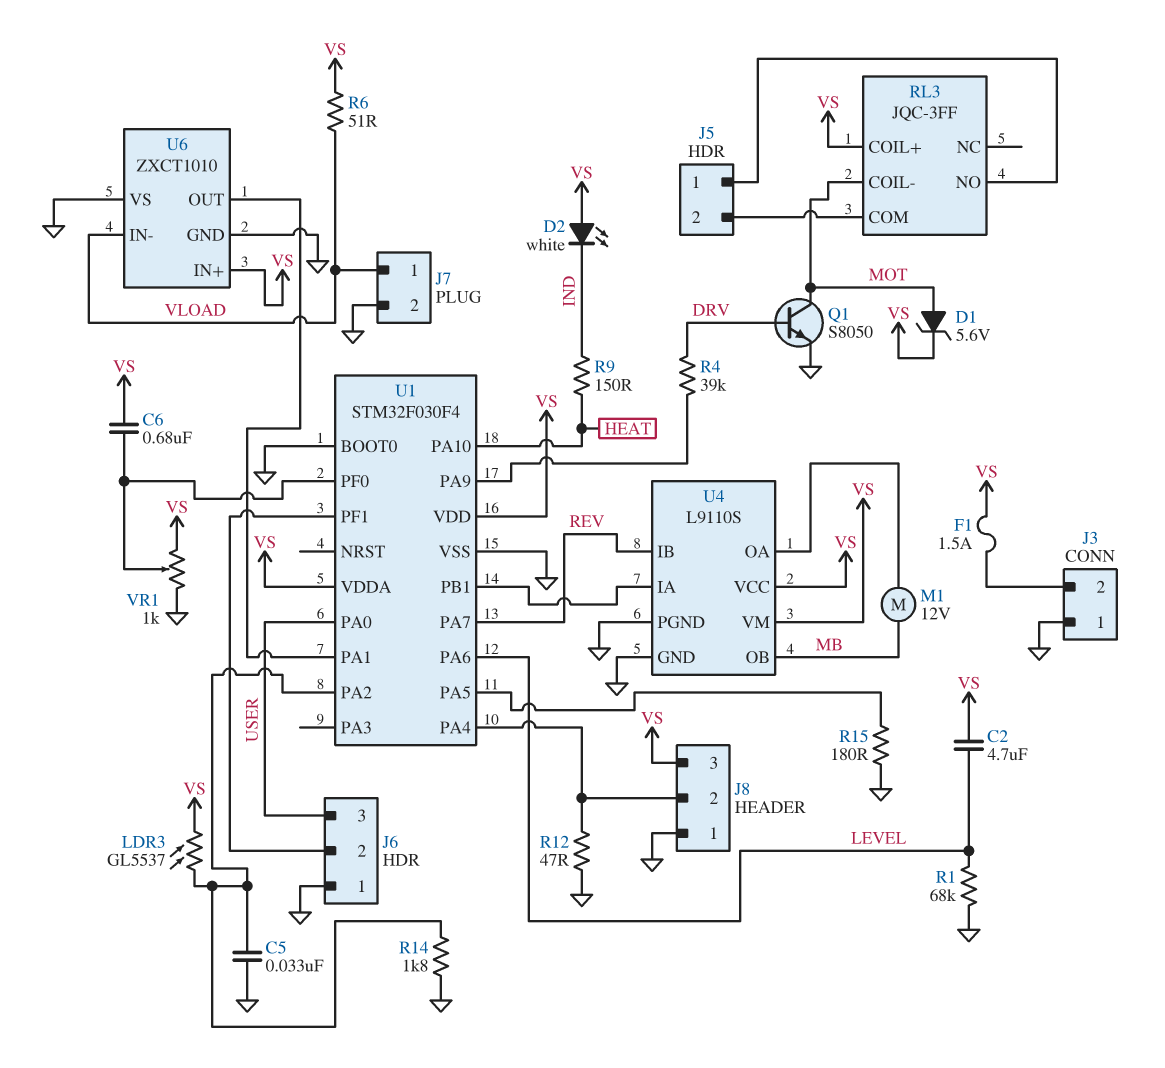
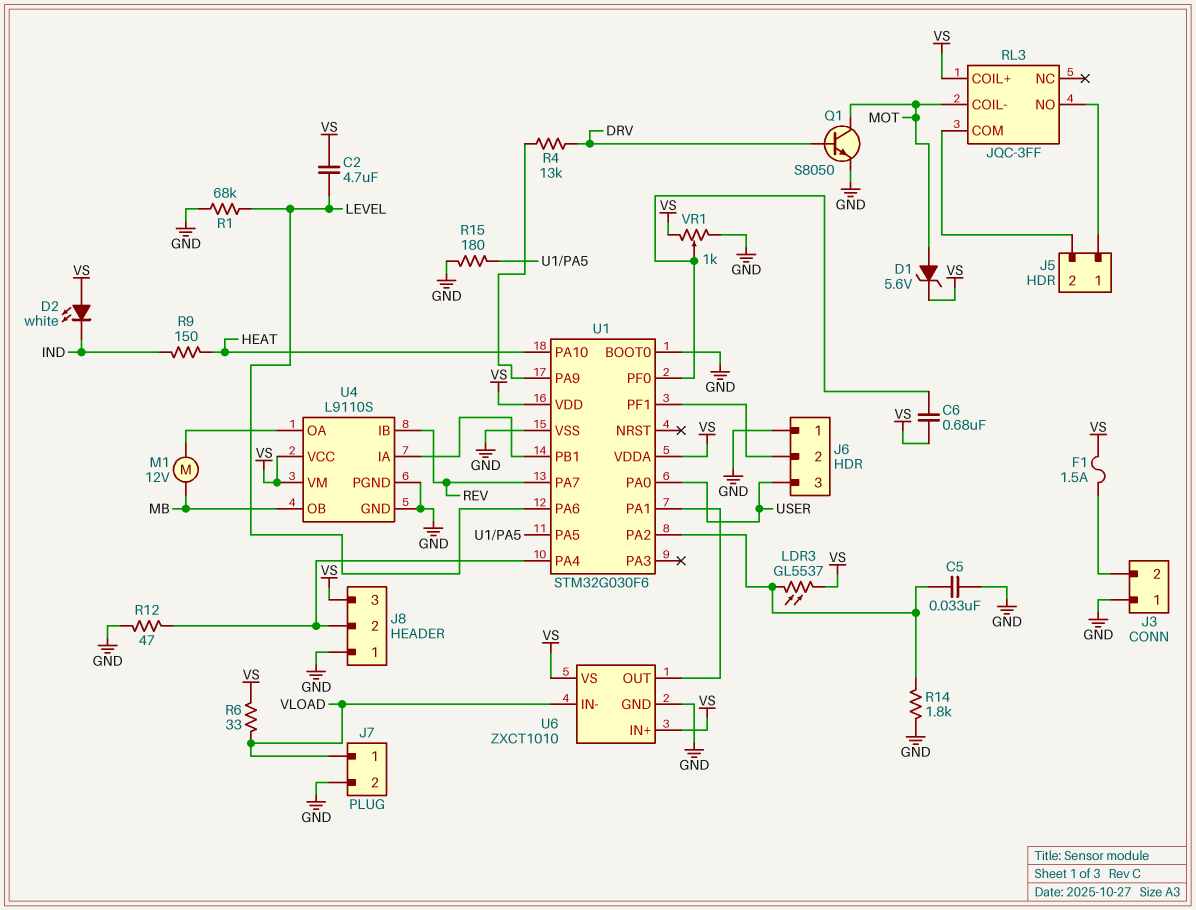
R4: 39k (DRV, U1/PA9) -> 13k (DRV, U1/PA9)
R6: 51 (VLOAD, VS) -> 33 (VLOAD, VS)
U1: STM32F030F4 -> STM32G030F6
U6 pin VS: GND -> VS

